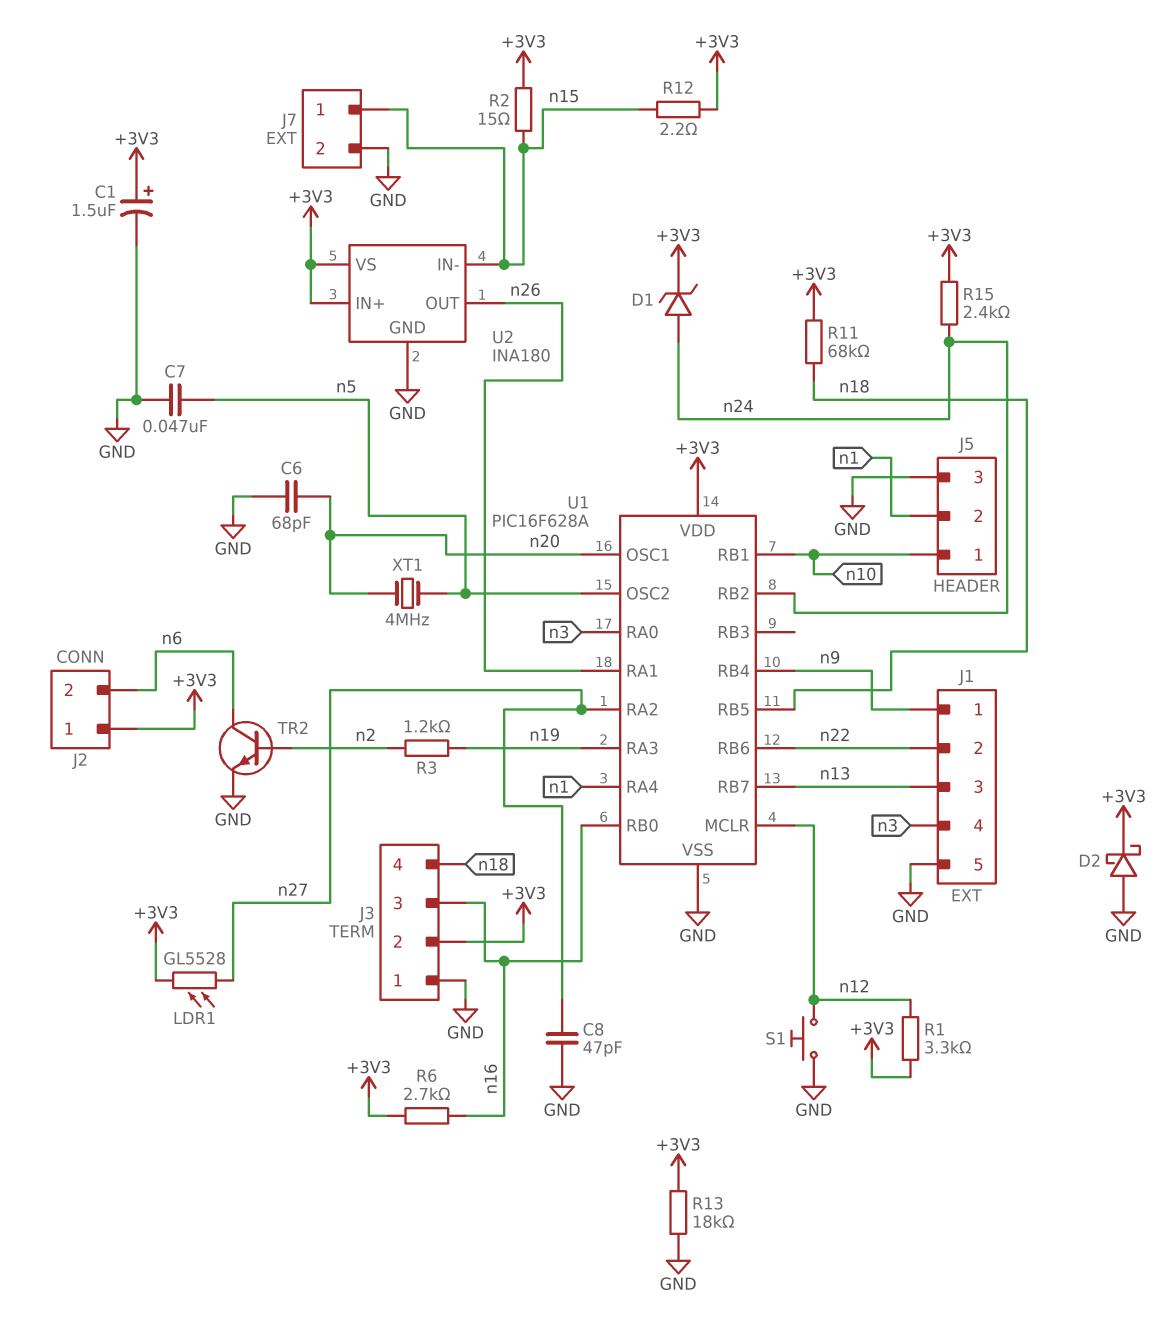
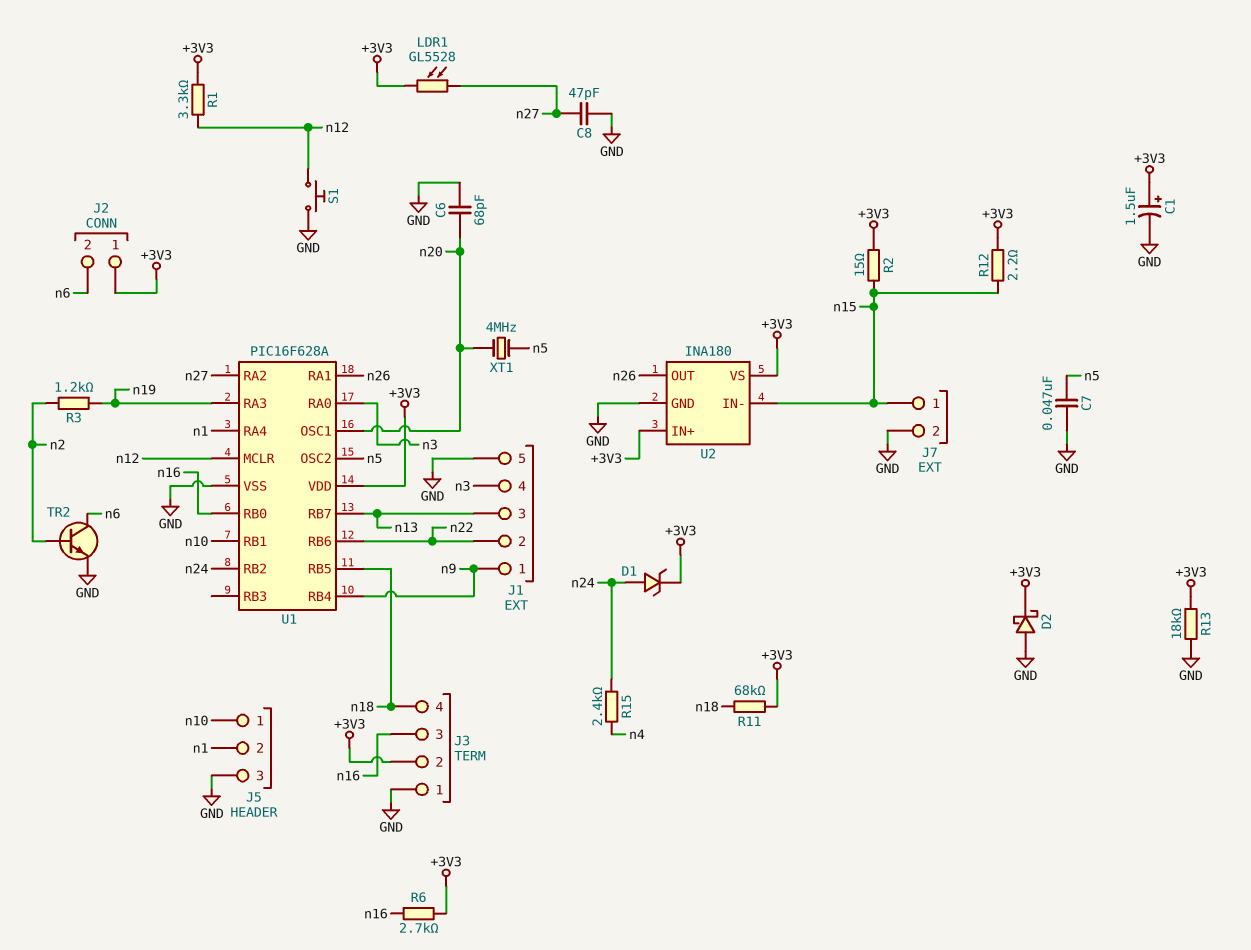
R15: 2.4k (+3V3, n24) -> 2.4k (n4, n24)

